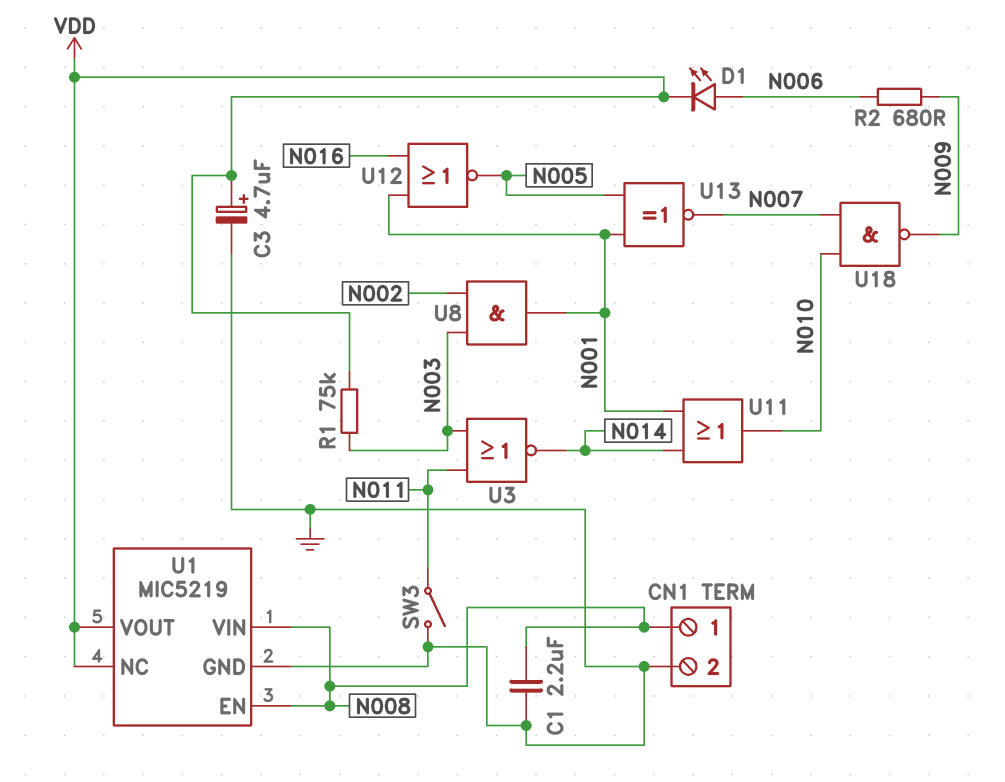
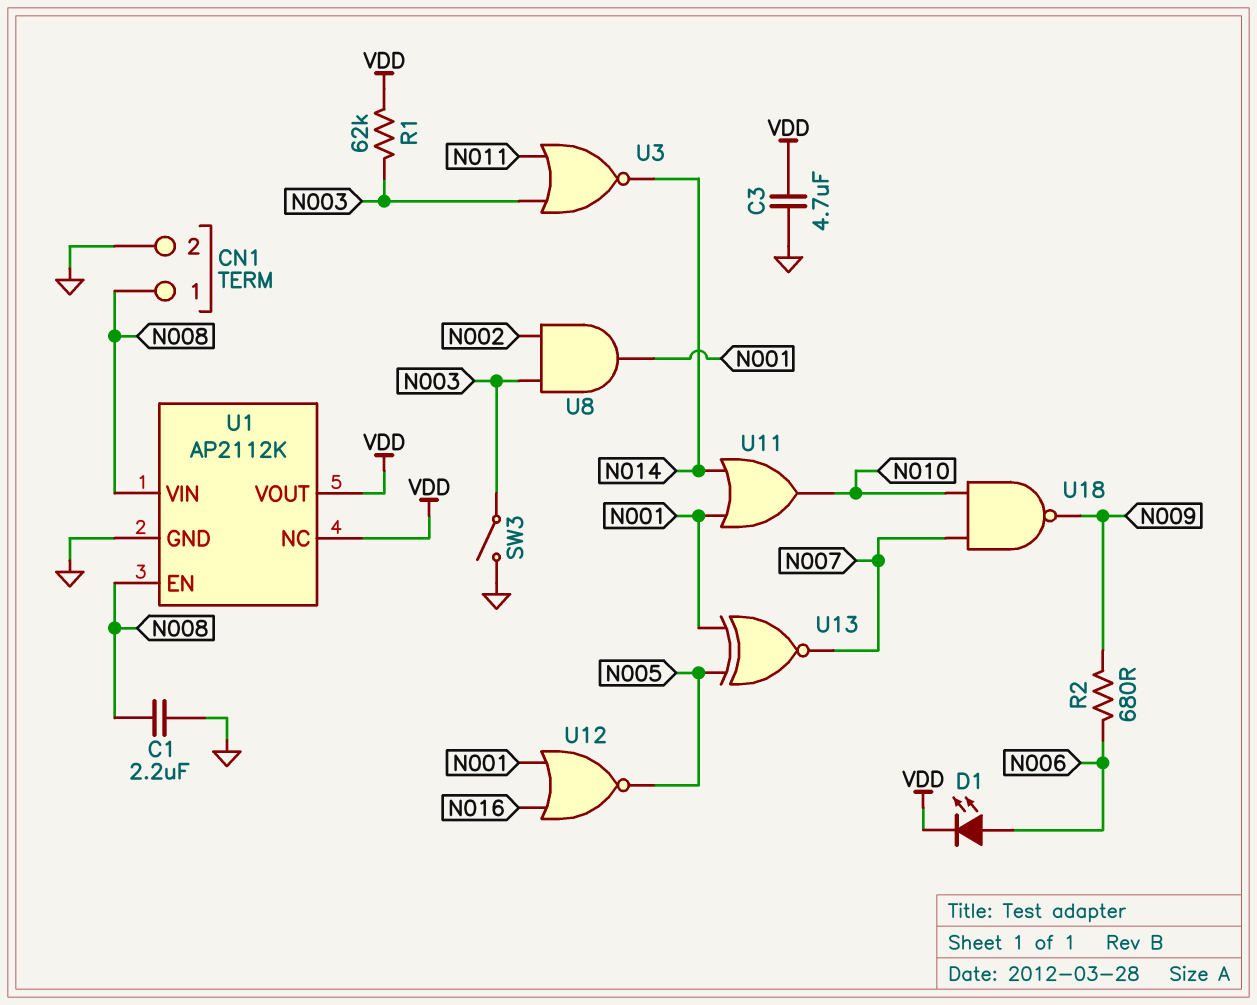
C3: 4.7uF (plus VDD, minus GND) -> 4.7uF (GND, VDD)
R1: 75k (N003, VDD) -> 62k (N003, VDD)
SW3: switch (GND, N011) -> switch (GND, N003)
U1: MIC5219 -> AP2112K

